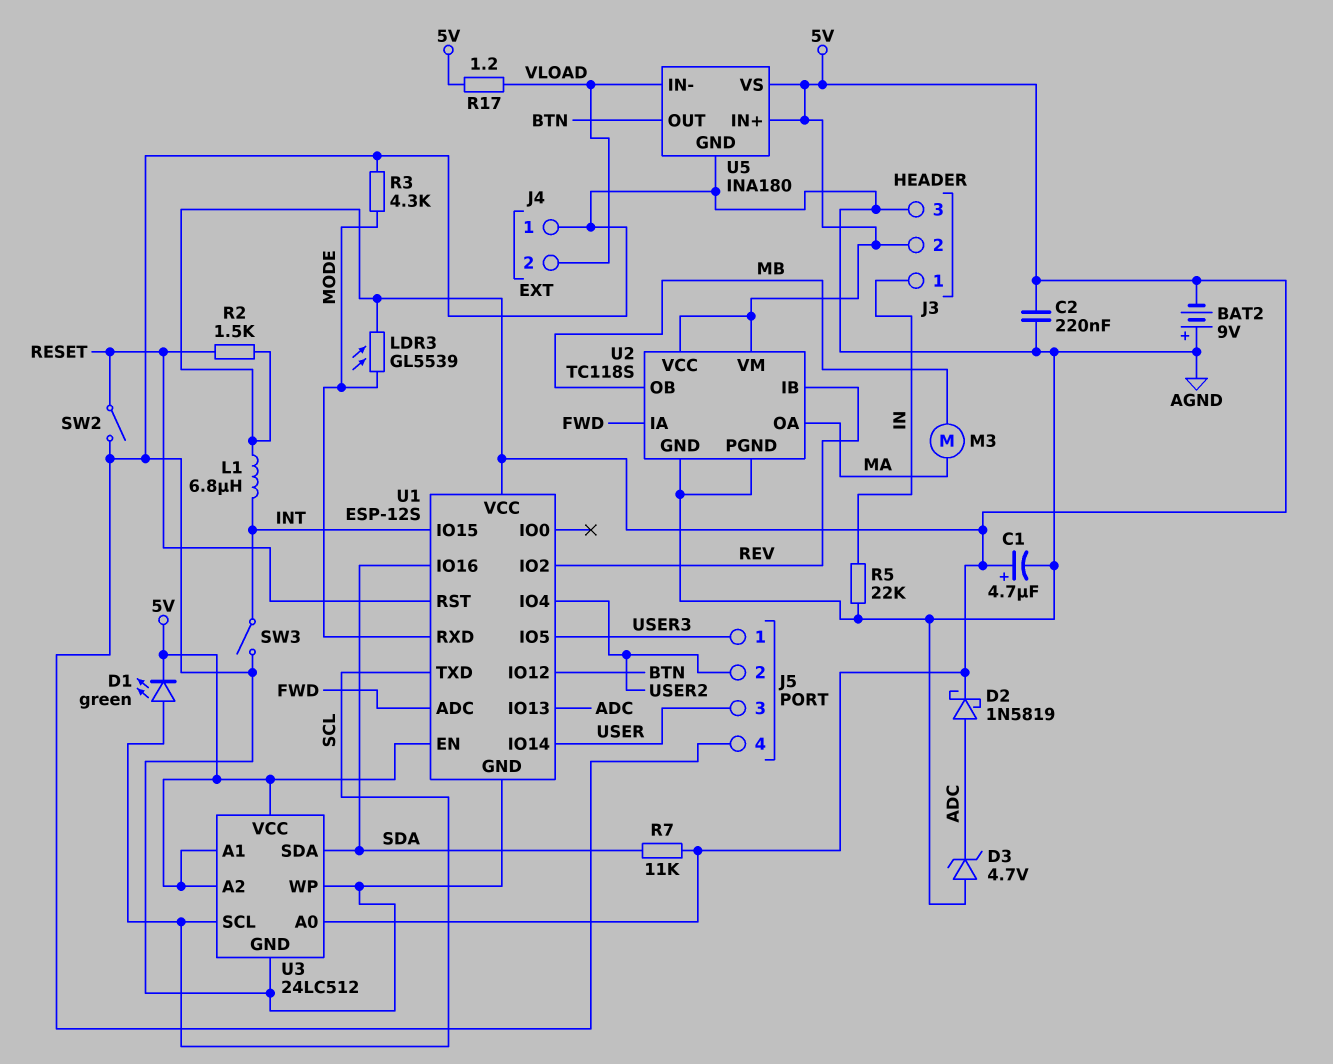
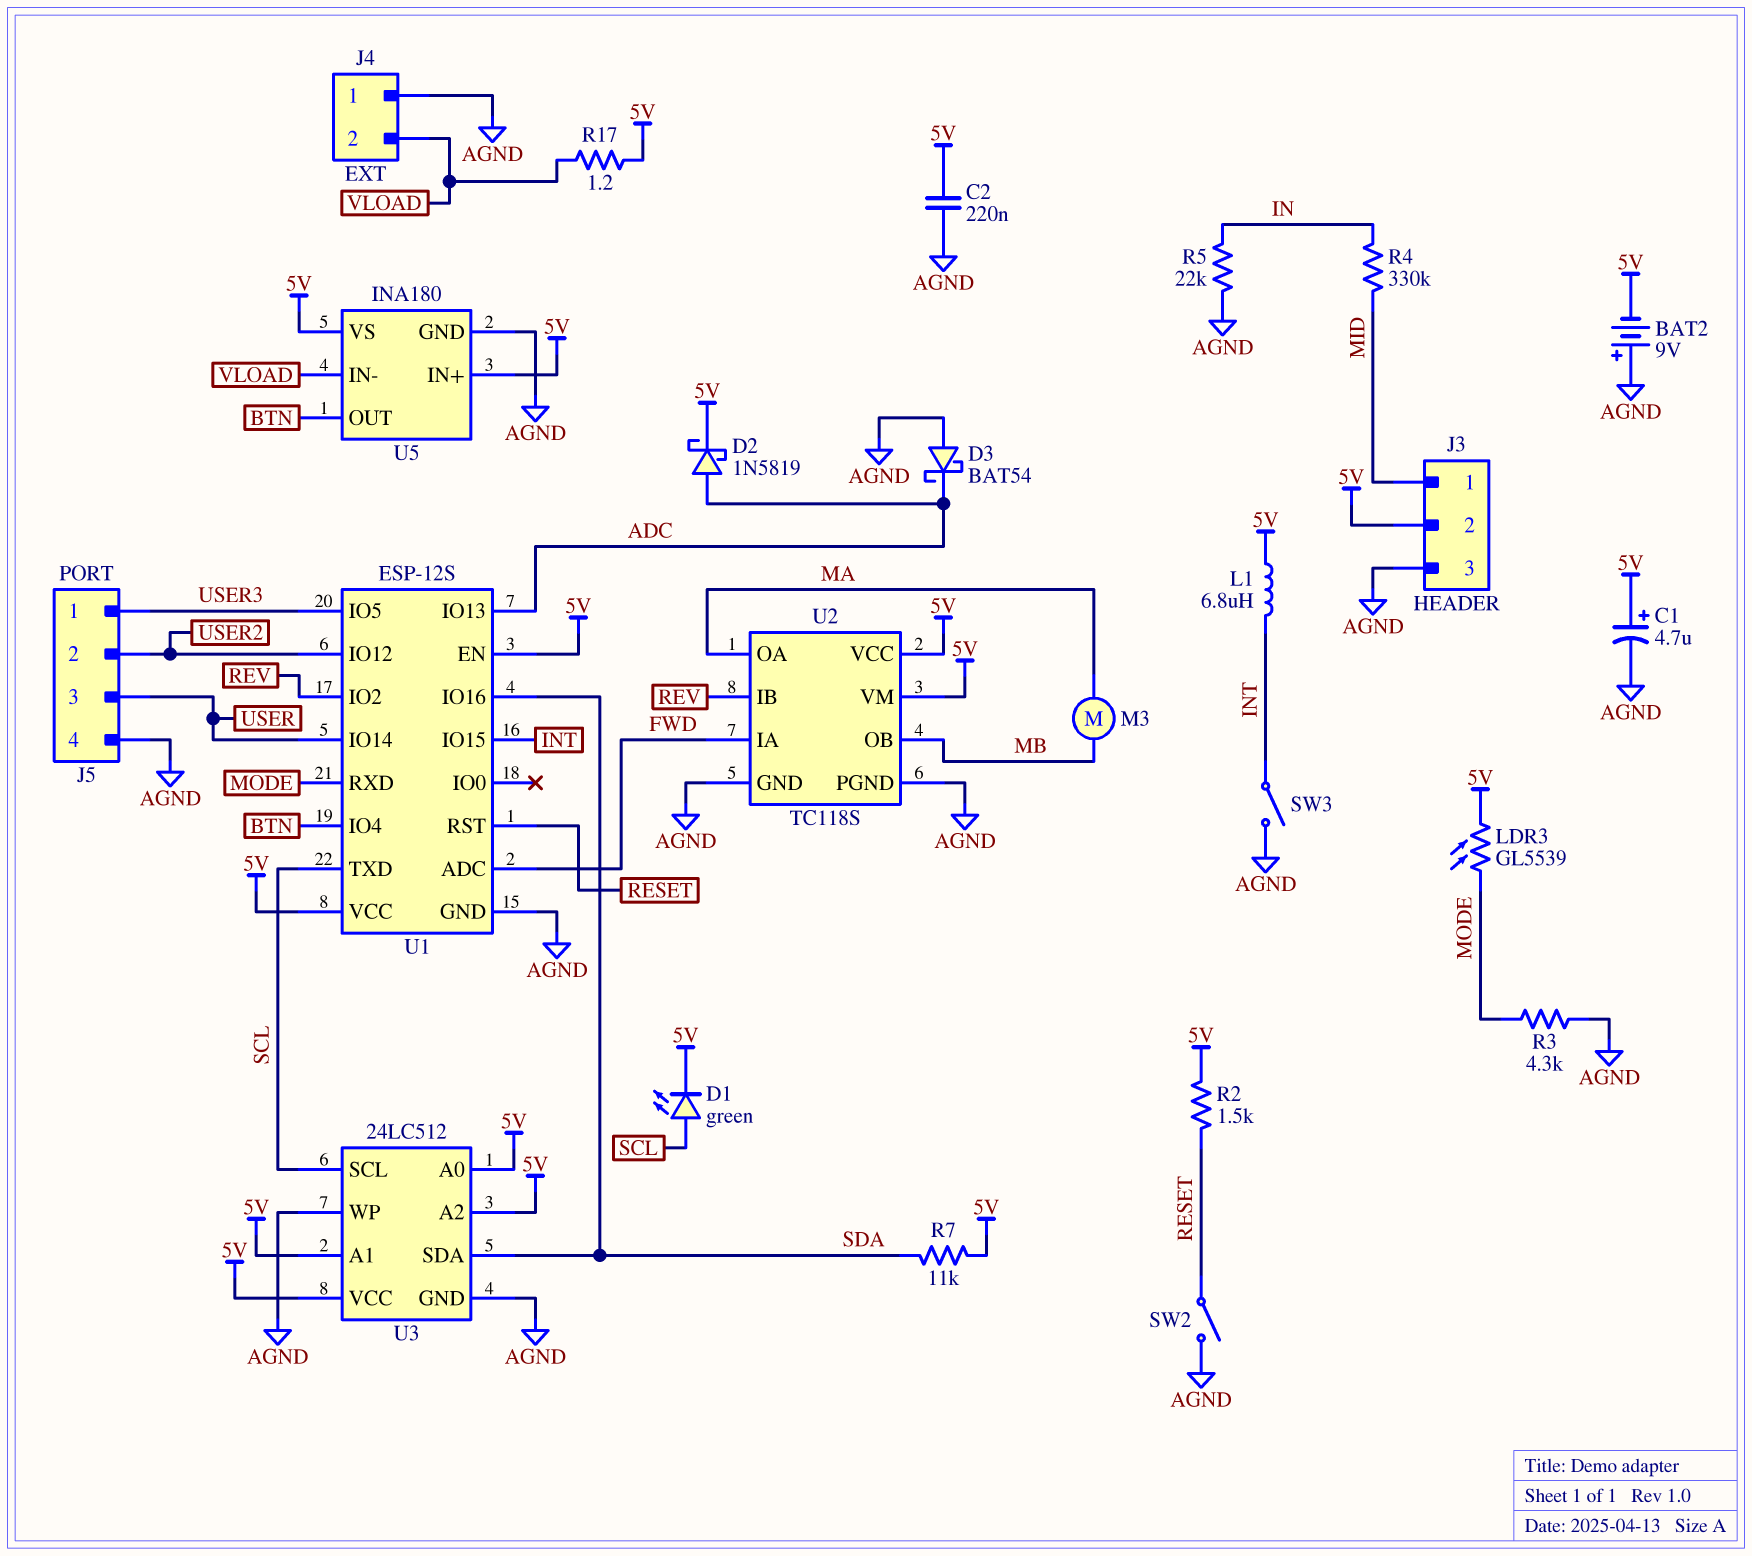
D3: zener 4.7V (A AGND, K ADC) -> schottky BAT54 (A AGND, K ADC)
J3 pin 1: IN -> MID
R4: none -> 330k (IN, MID)
U1 pin IO4: USER2 -> BTN
U1 pin IO12: BTN -> USER2

